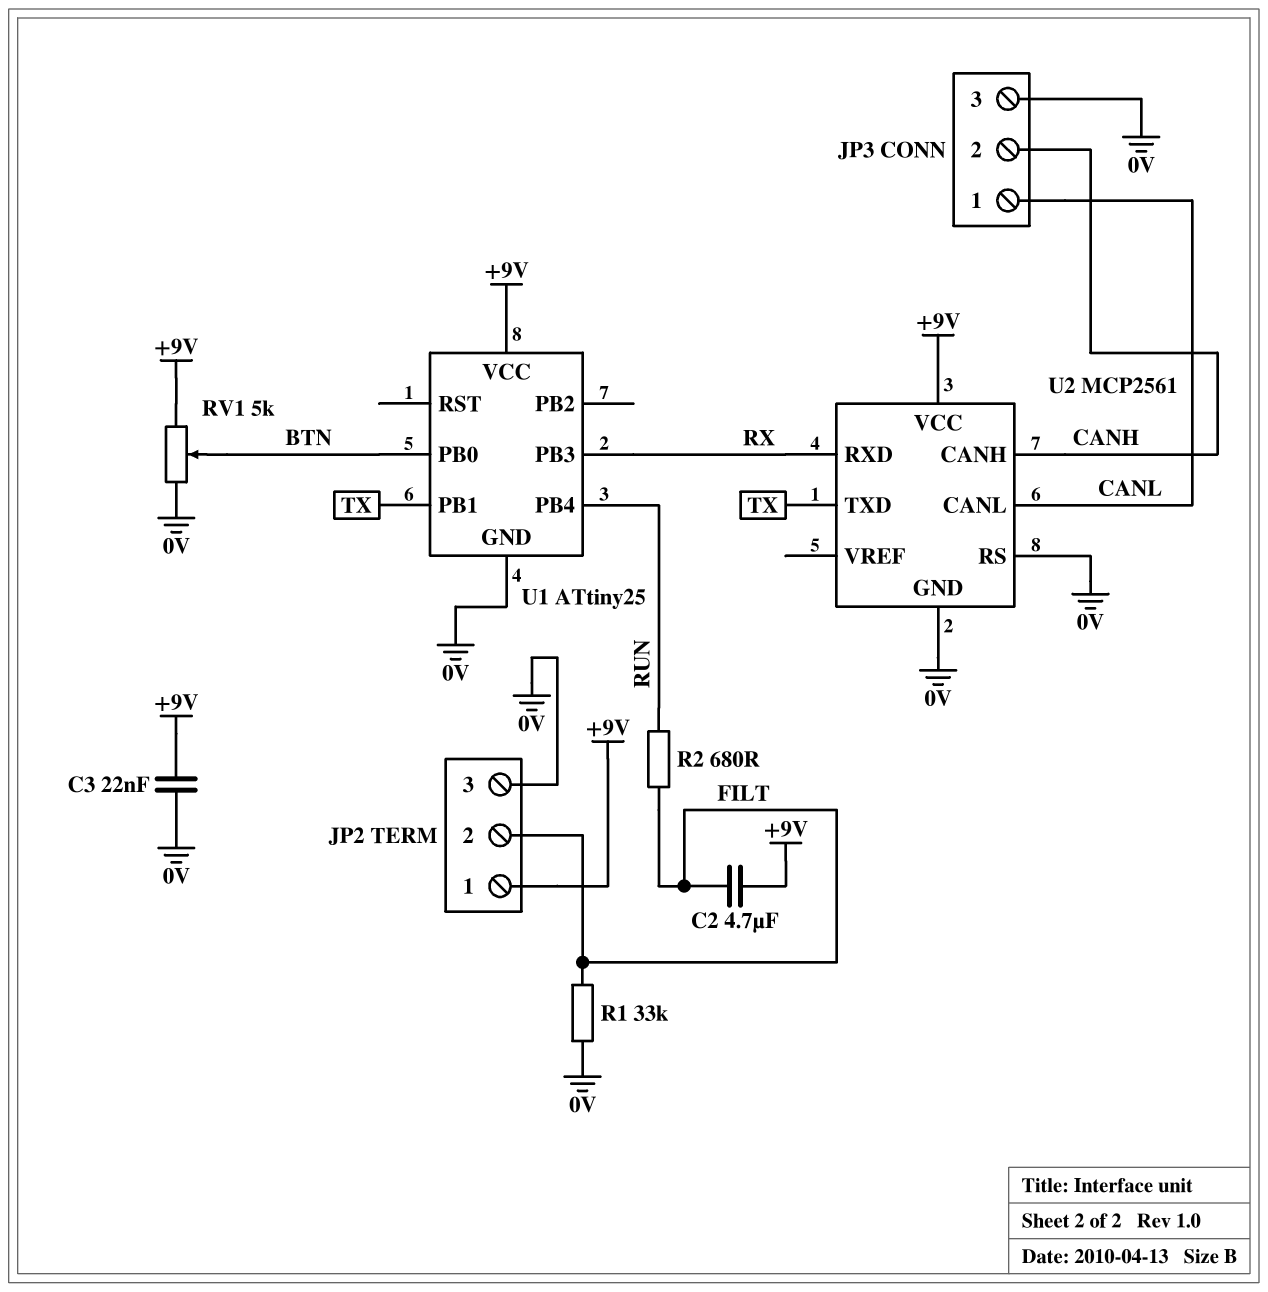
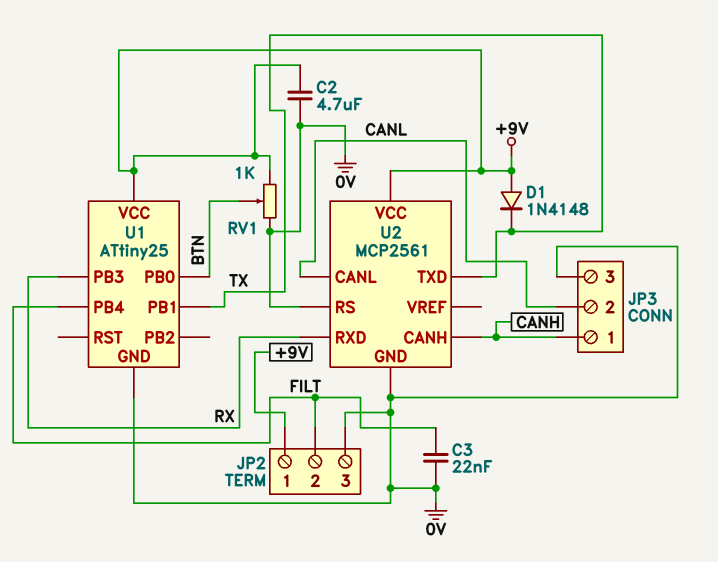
C2: 4.7uF (+9V, FILT) -> 4.7uF (+9V, 0V)
C3: 22nF (+9V, 0V) -> 22nF (0V, FILT)
D1: none -> diode 1N4148 (A +9V, K TX)
JP3 pin 1: CANL -> CANH
JP3 pin 2: CANH -> CANL
R1: 33k (0V, FILT) -> none
R2: 680 (FILT, RUN) -> none
RV1: 5k (+9V, 0V, wiper BTN) -> 1k (+9V, 0V, wiper BTN)
U1 pin PB4: RUN -> FILT

